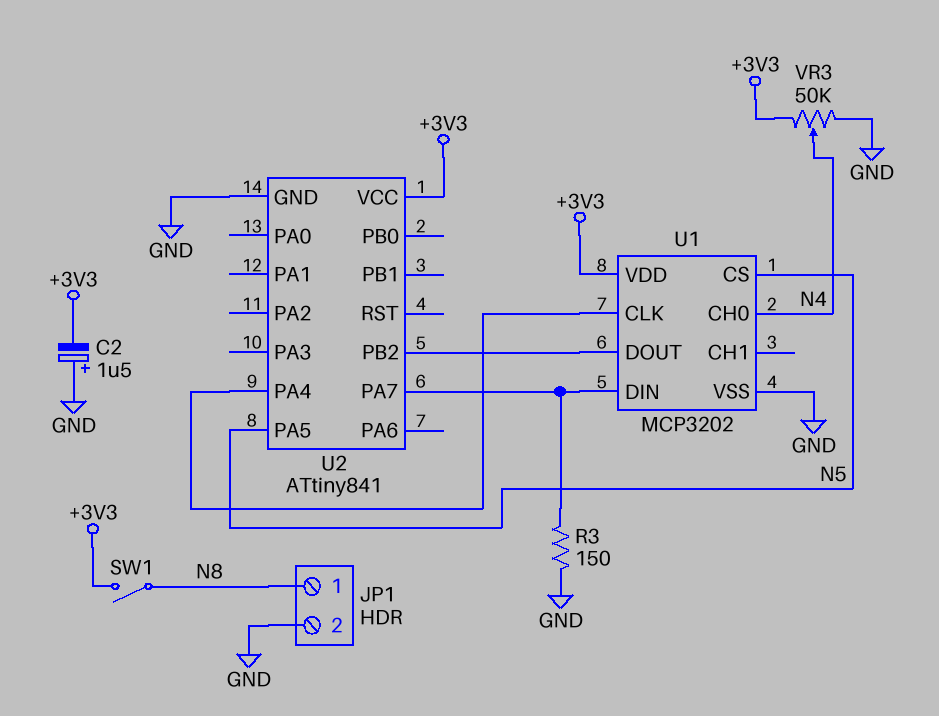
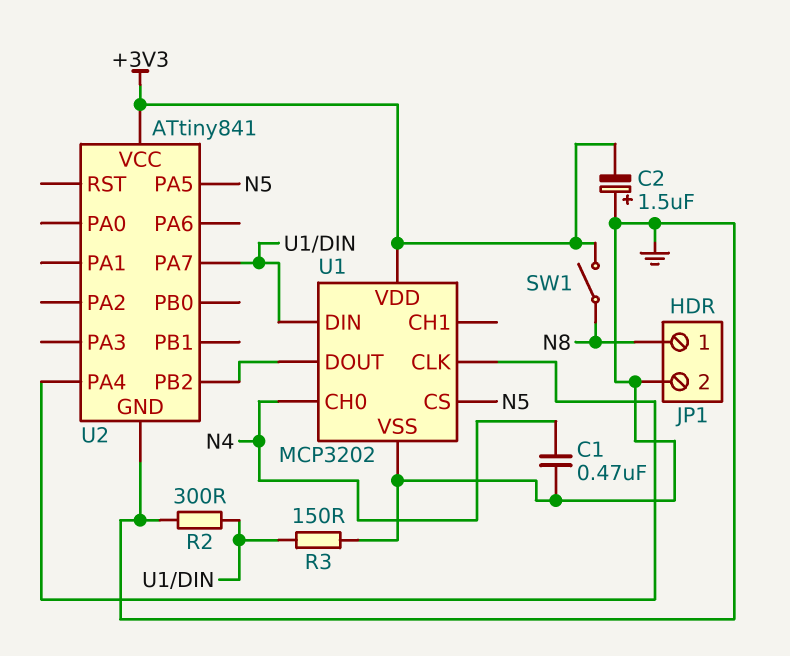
C1: none -> 470nF (GND, N4)
R2: none -> 300 (GND, U1/DIN)
VR3: 50k (+3V3, GND, wiper N4) -> none

